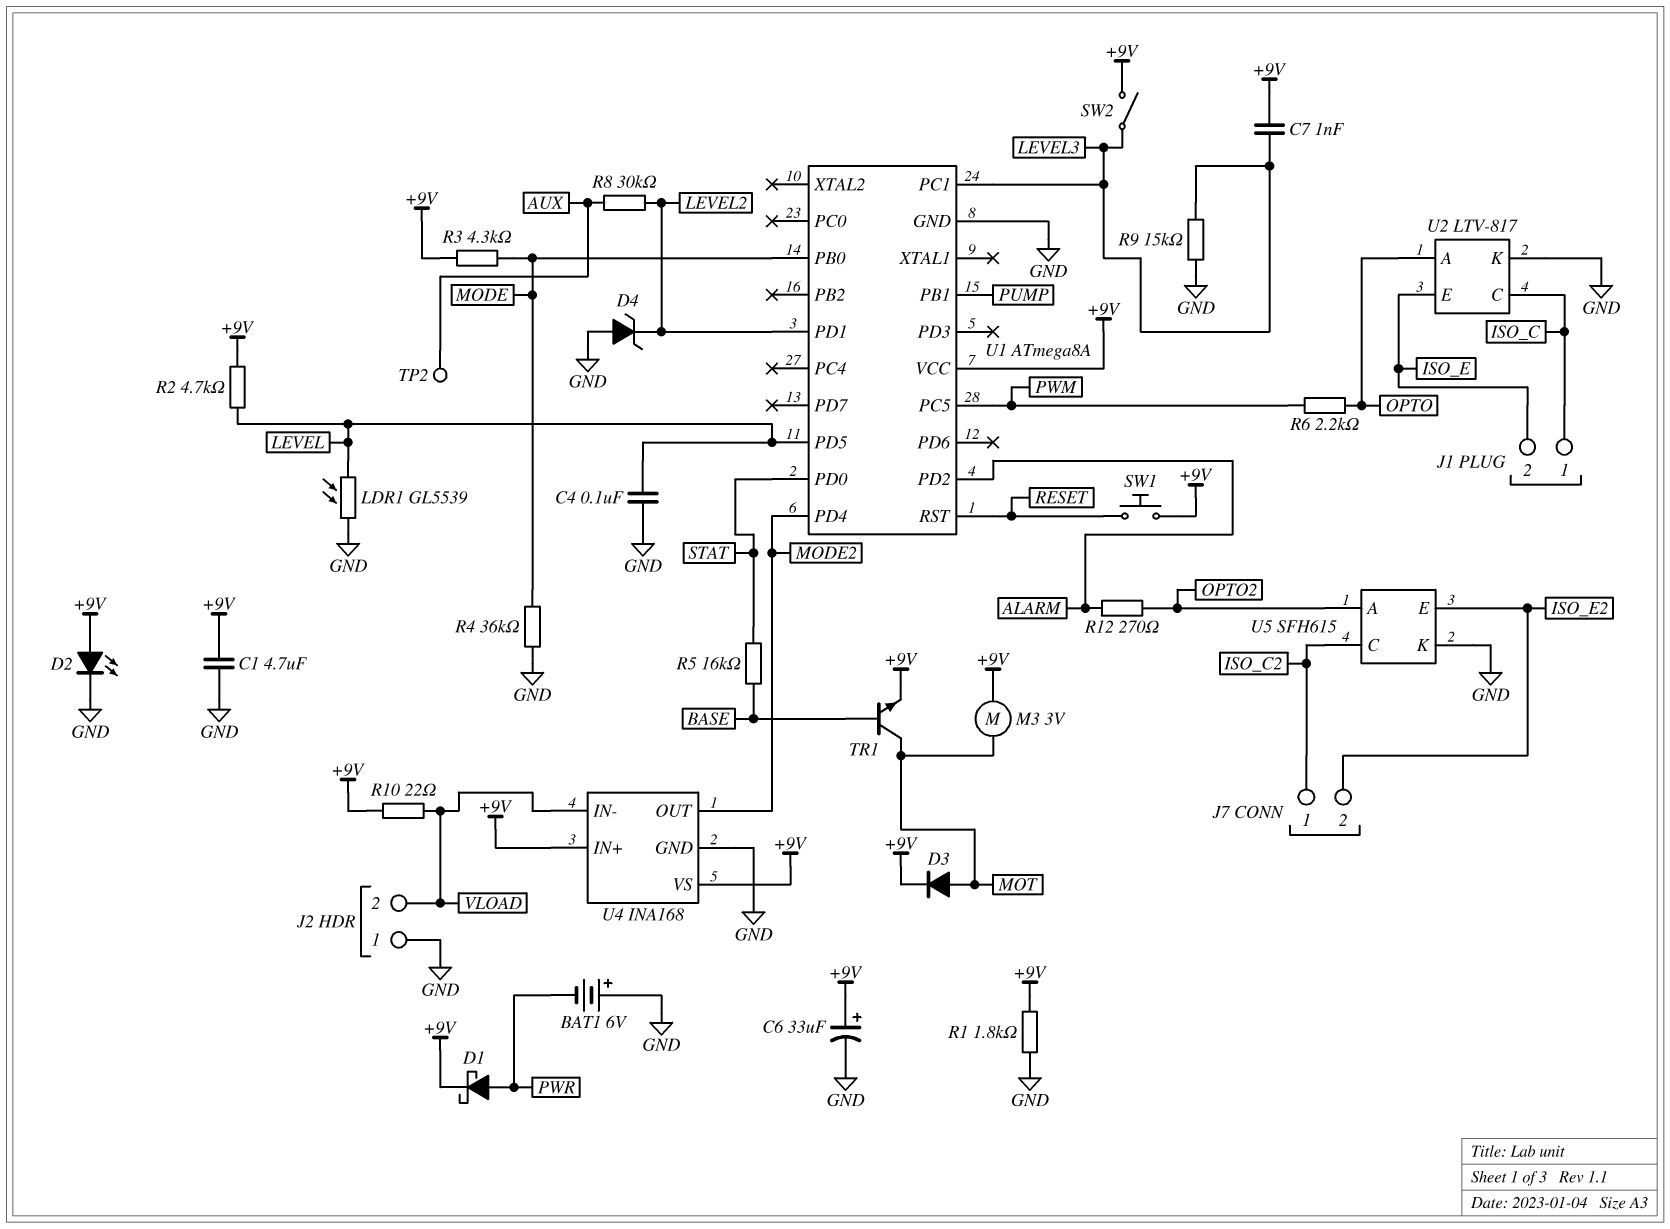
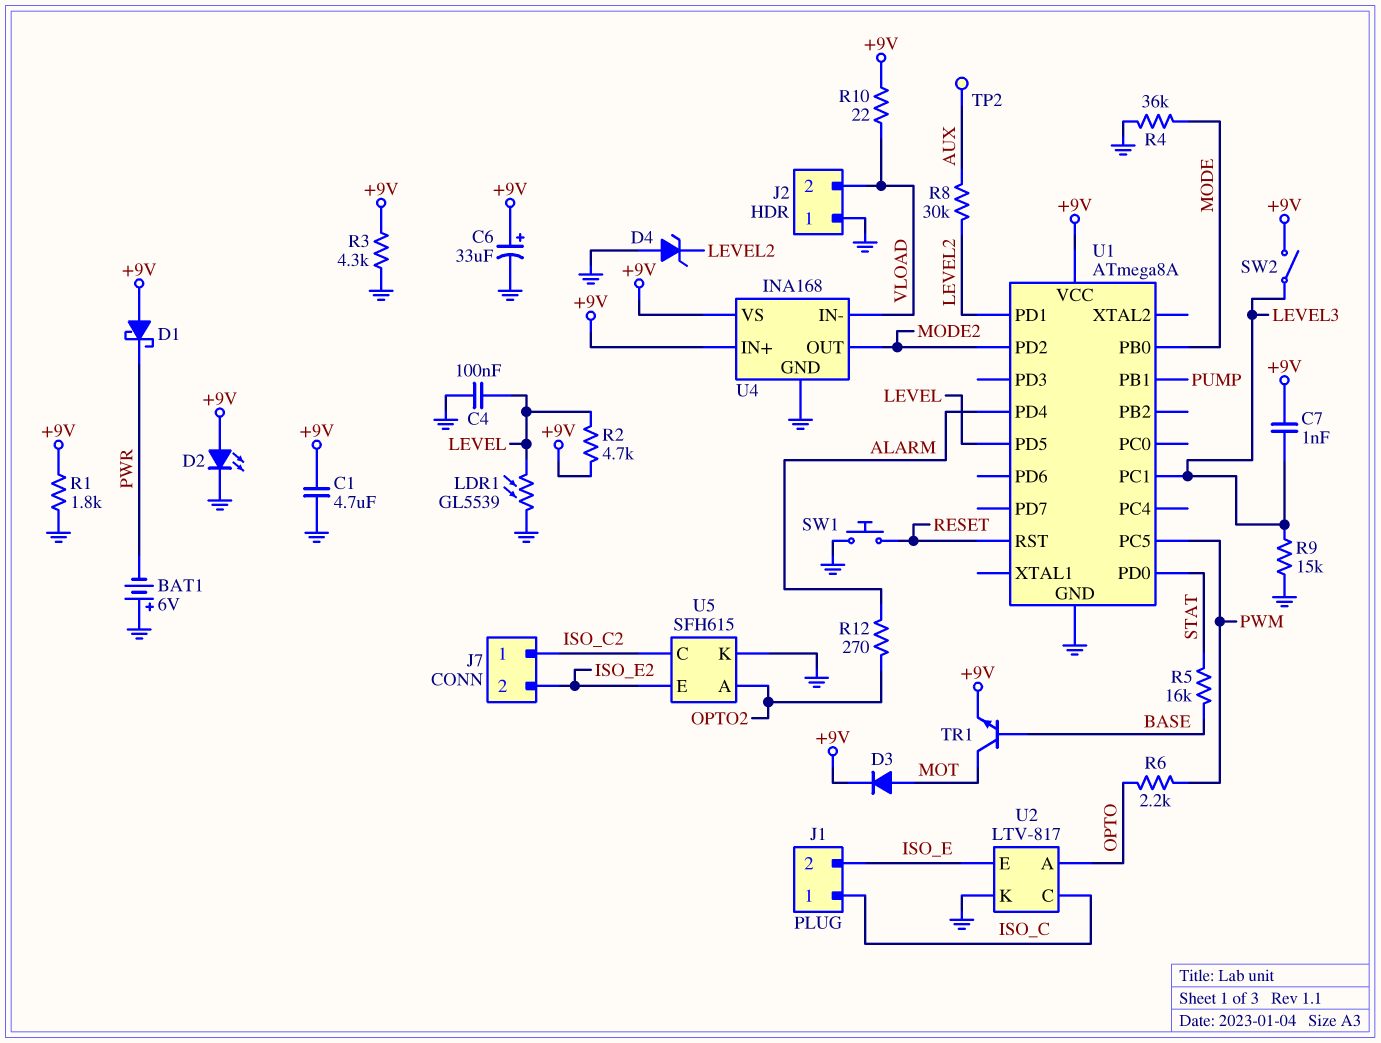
D1: schottky (A PWR, K +9V) -> schottky (A +9V, K PWR)
M3: motor 3V (+9V, MOT) -> none
R3: 4.3k (+9V, MODE) -> 4.3k (+9V, GND)
SW1: button (+9V, RESET) -> button (GND, RESET)
U1 pin PD2: ALARM -> MODE2
U1 pin PD4: MODE2 -> ALARM

